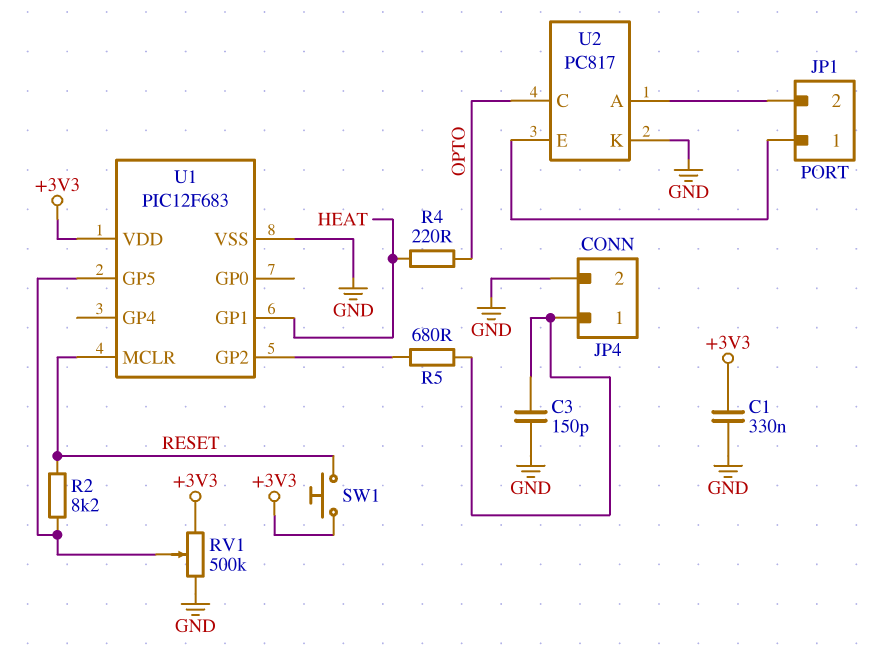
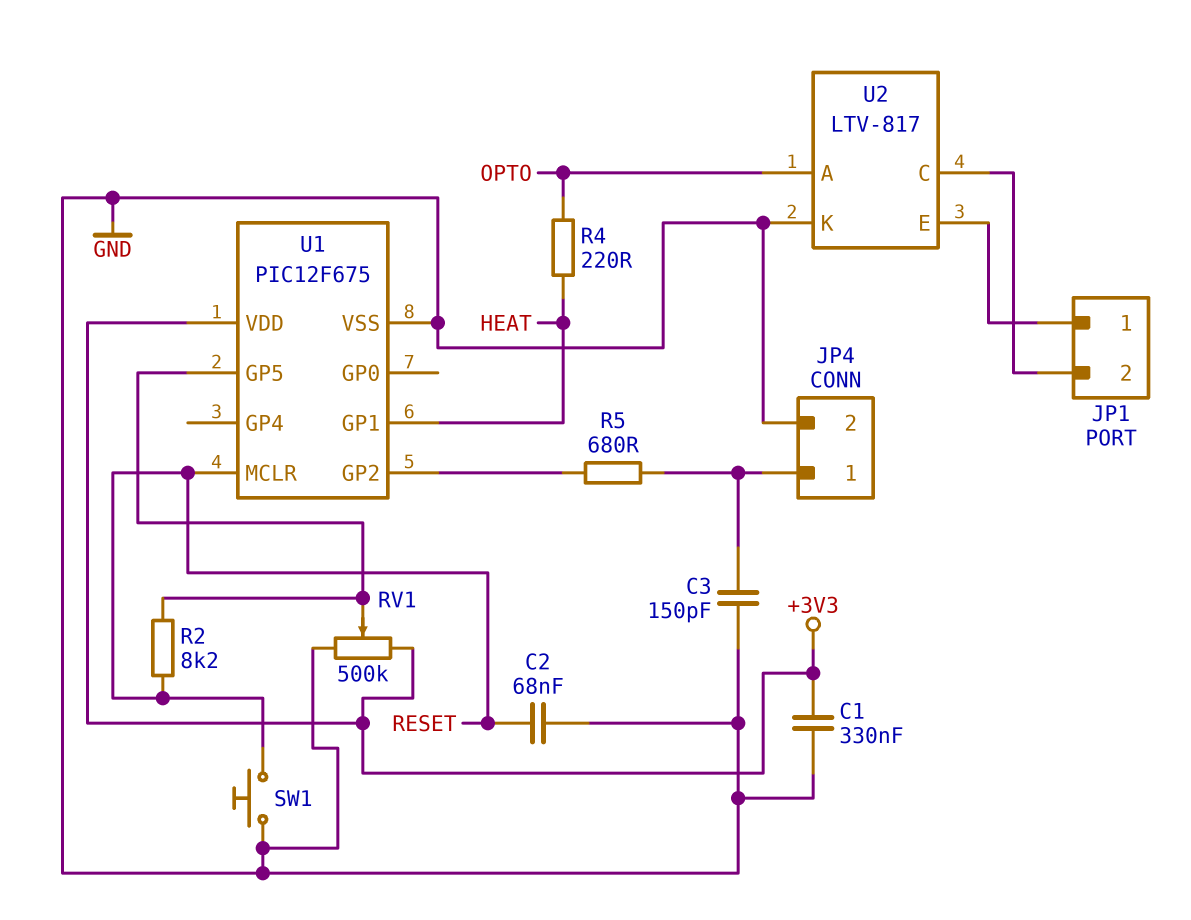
C2: none -> 68nF (GND, RESET)
SW1: button (+3V3, RESET) -> button (GND, RESET)
U1: PIC12F683 -> PIC12F675
U2: PC817 -> LTV-817
U2 pin A: JP1/2 -> OPTO
U2 pin C: OPTO -> JP1/2

